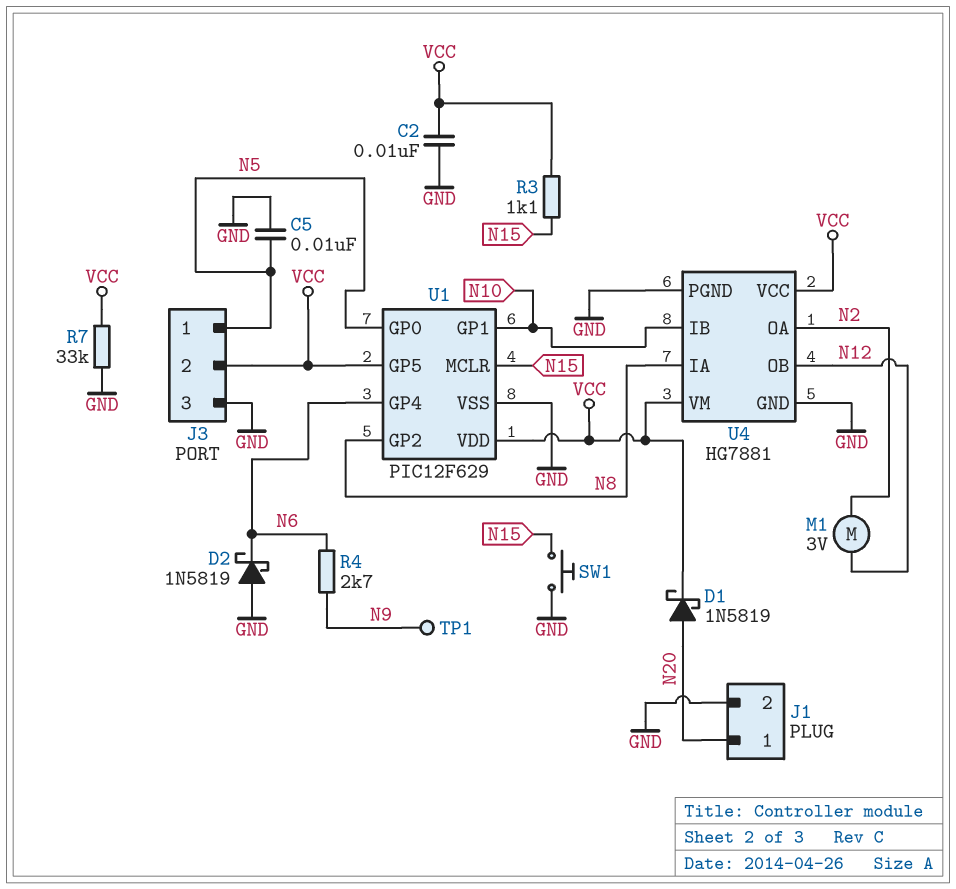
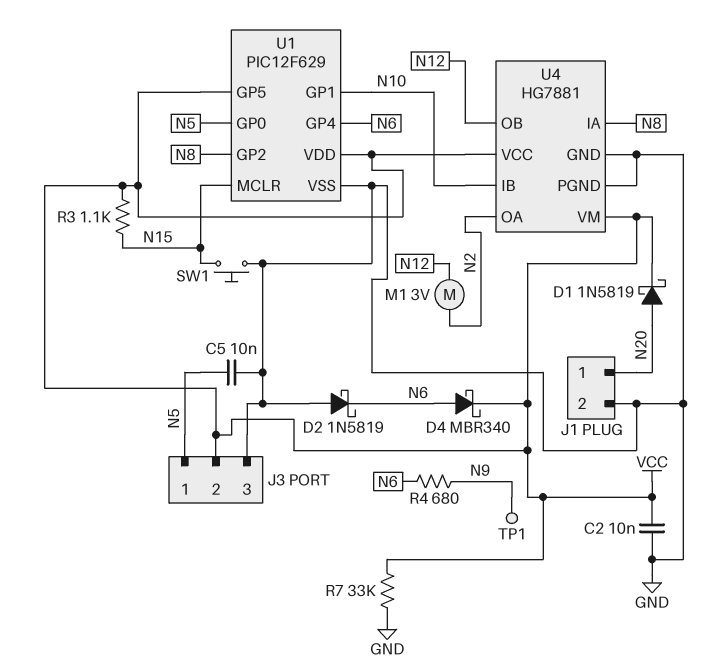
D4: none -> schottky MBR340 (A N6, K VCC)
R4: 2.7k (N6, N9) -> 680 (N6, N9)

